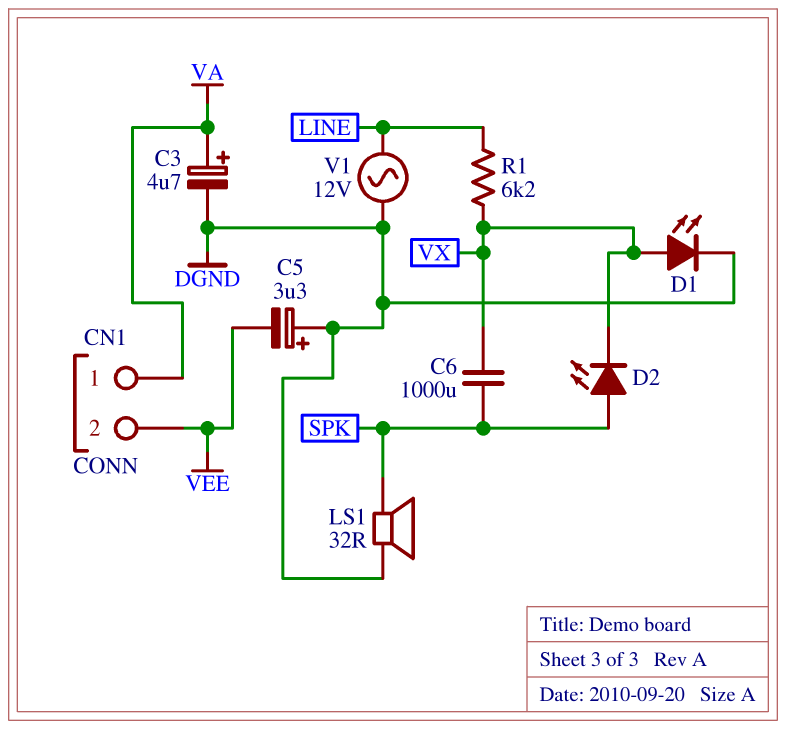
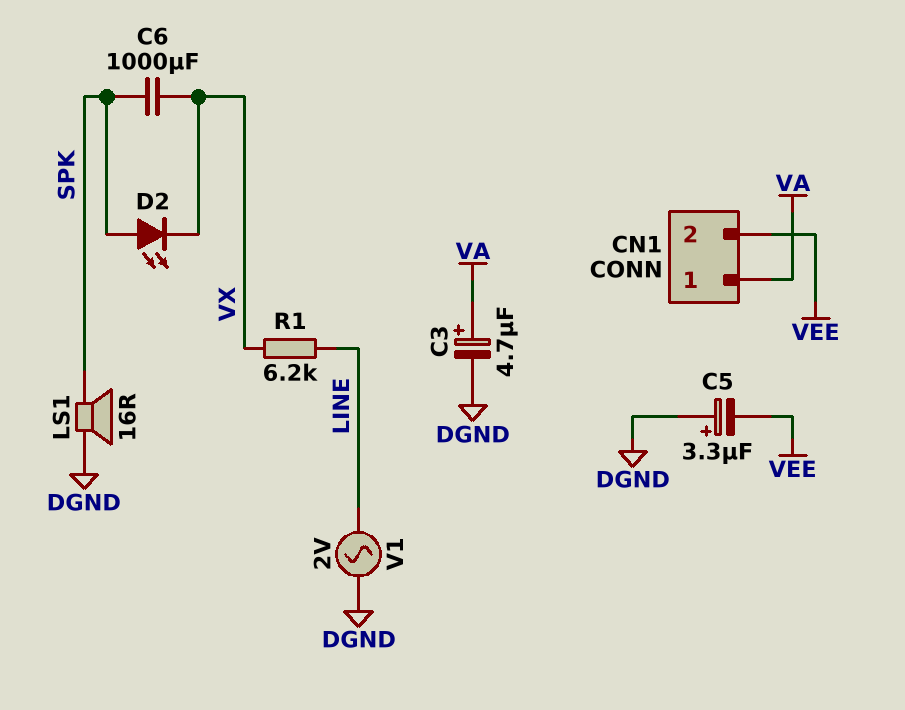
D1: LED (A VX, K DGND) -> none
LS1: speaker 32R (DGND, SPK) -> speaker 16R (DGND, SPK)
V1: AC 12V (DGND, LINE) -> AC 2V (DGND, LINE)

